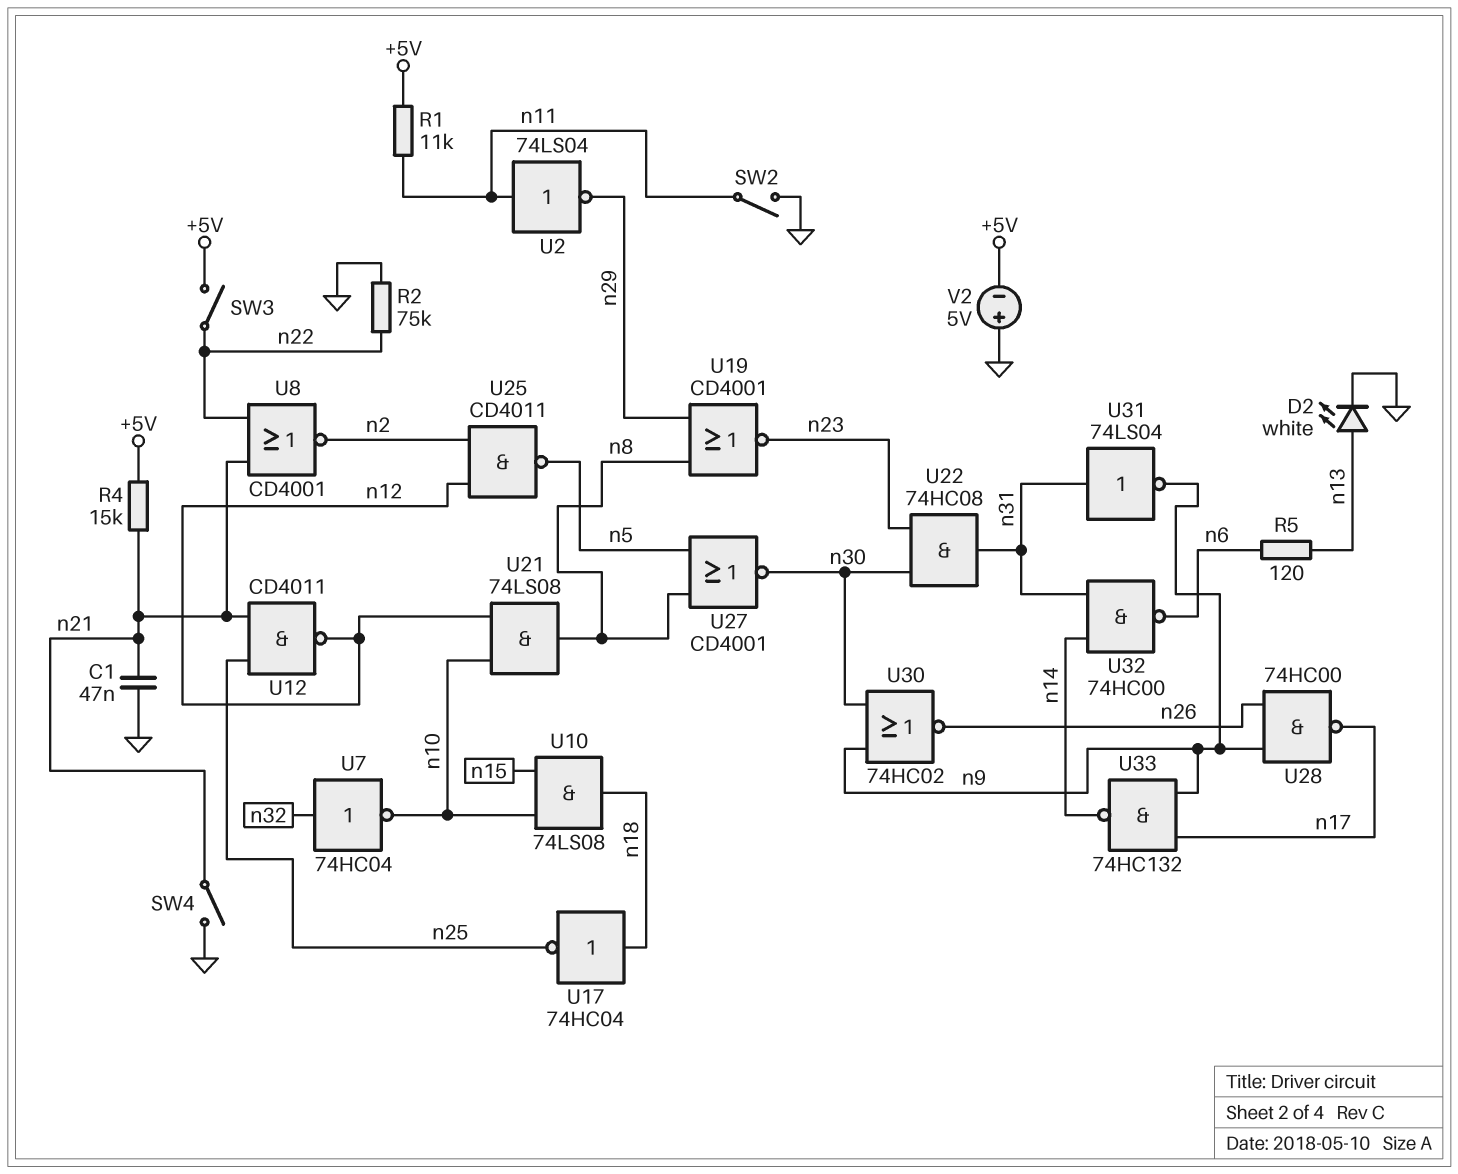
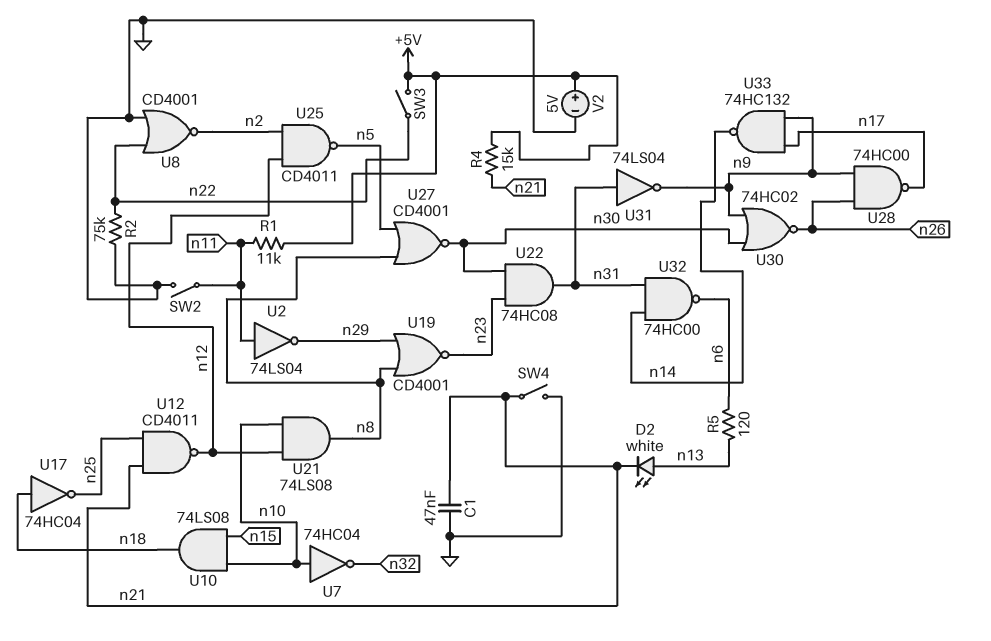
D2: LED white (A n13, K GND) -> LED white (A n13, K n21)
U7: NOT 74HC04 (in n32, out n10) -> NOT 74HC04 (in n10, out n32)
U8: NOR CD4001 (in n21, in n22, out n2) -> NOR CD4001 (in GND, in n22, out n2)
V2: 5V (plus GND, minus +5V) -> 5V (plus +5V, minus GND)

